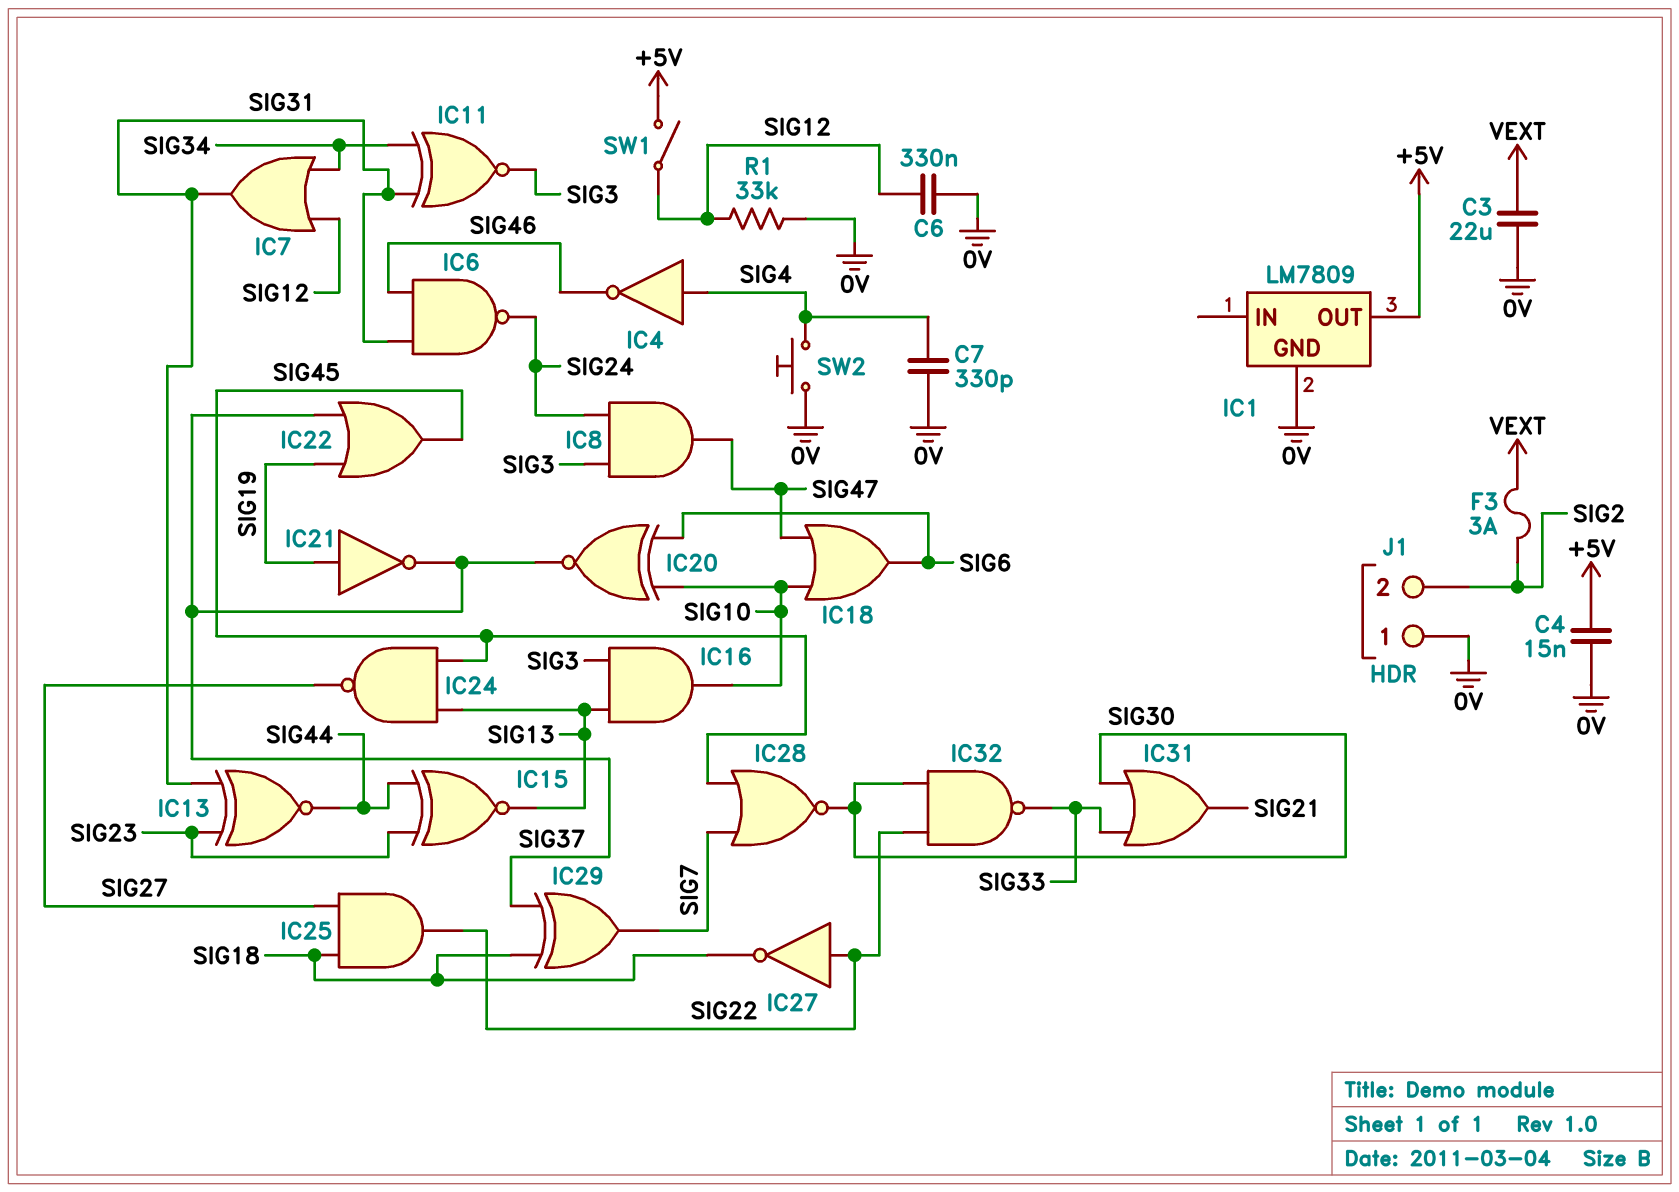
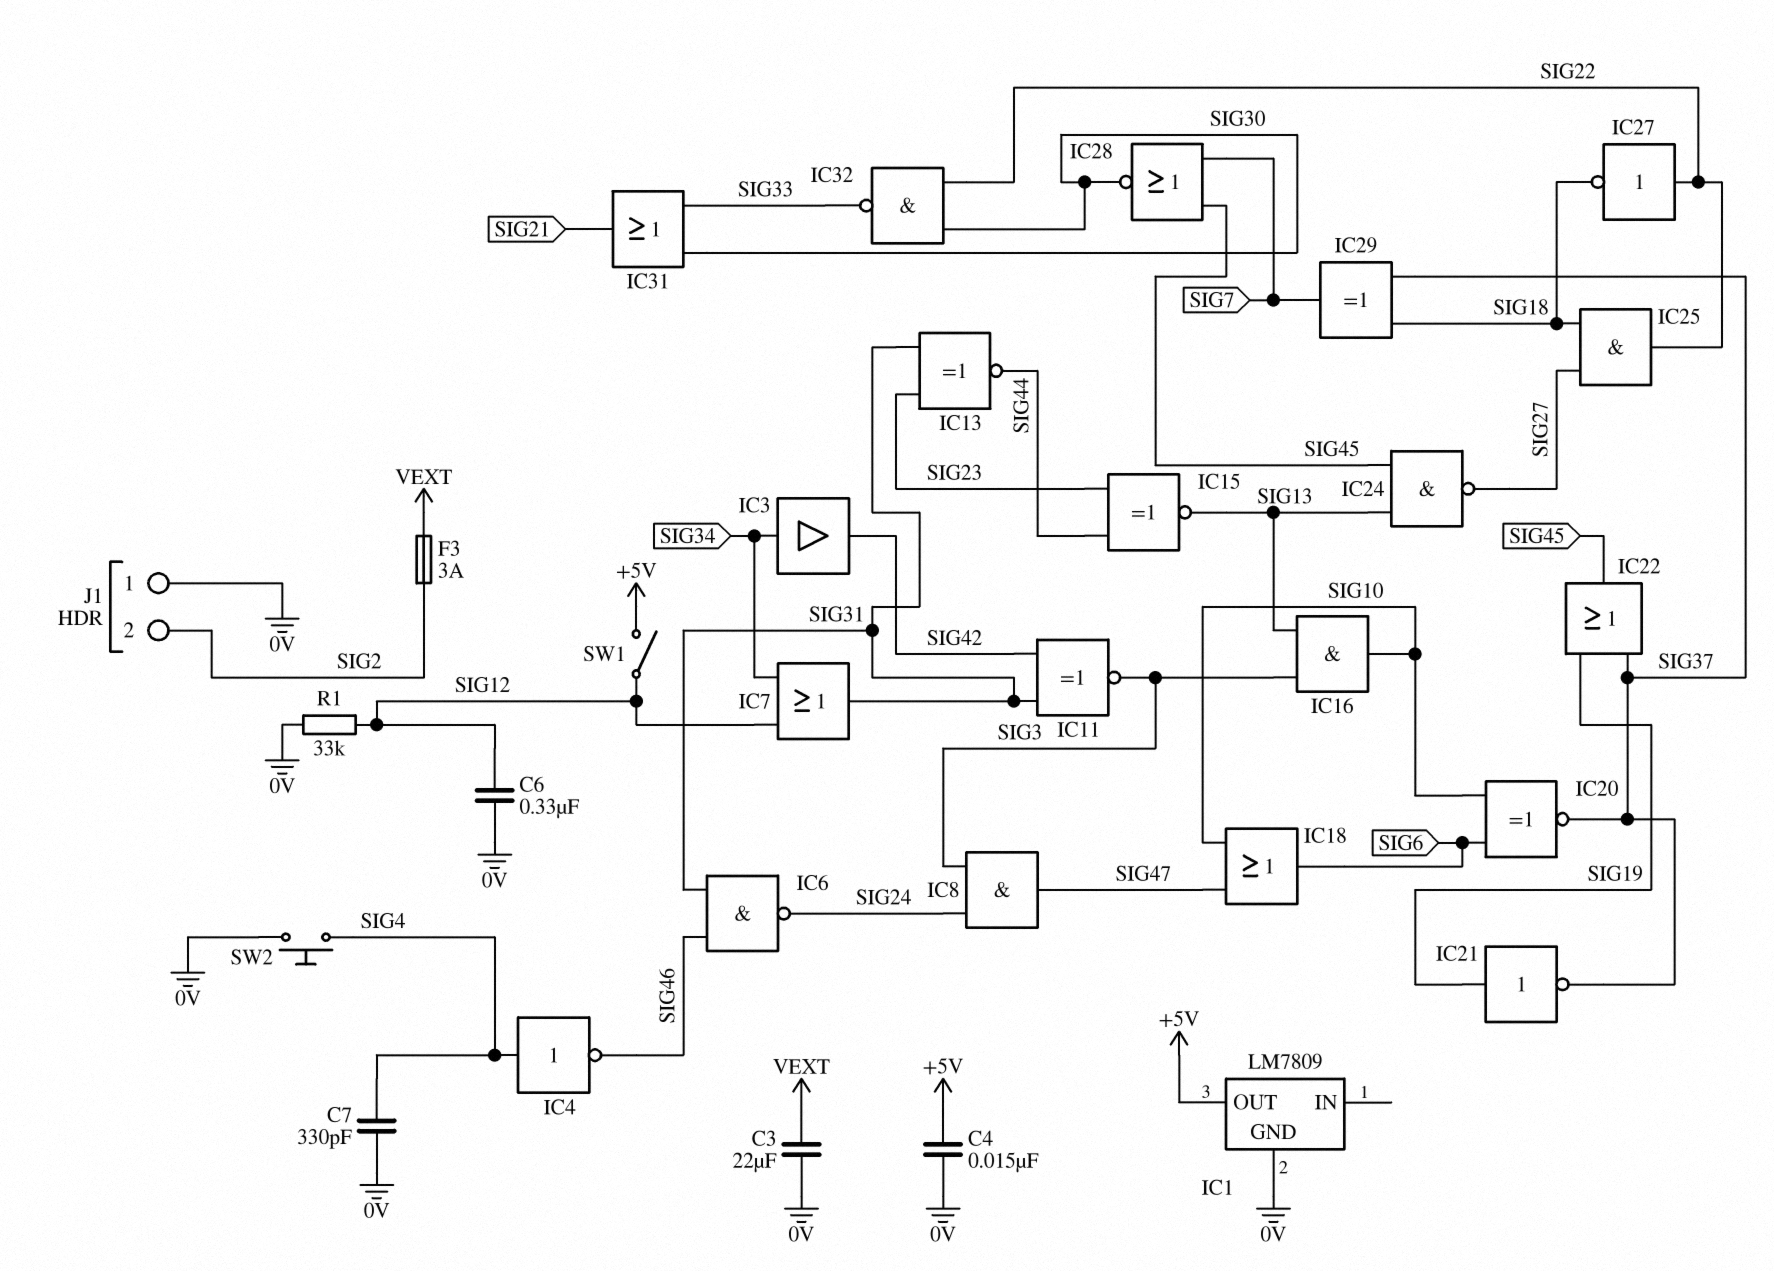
IC3: none -> buffer (in SIG34, out SIG42)
IC11: XNOR (in SIG31, in SIG34, out SIG3) -> XNOR (in SIG31, in SIG42, out SIG3)

